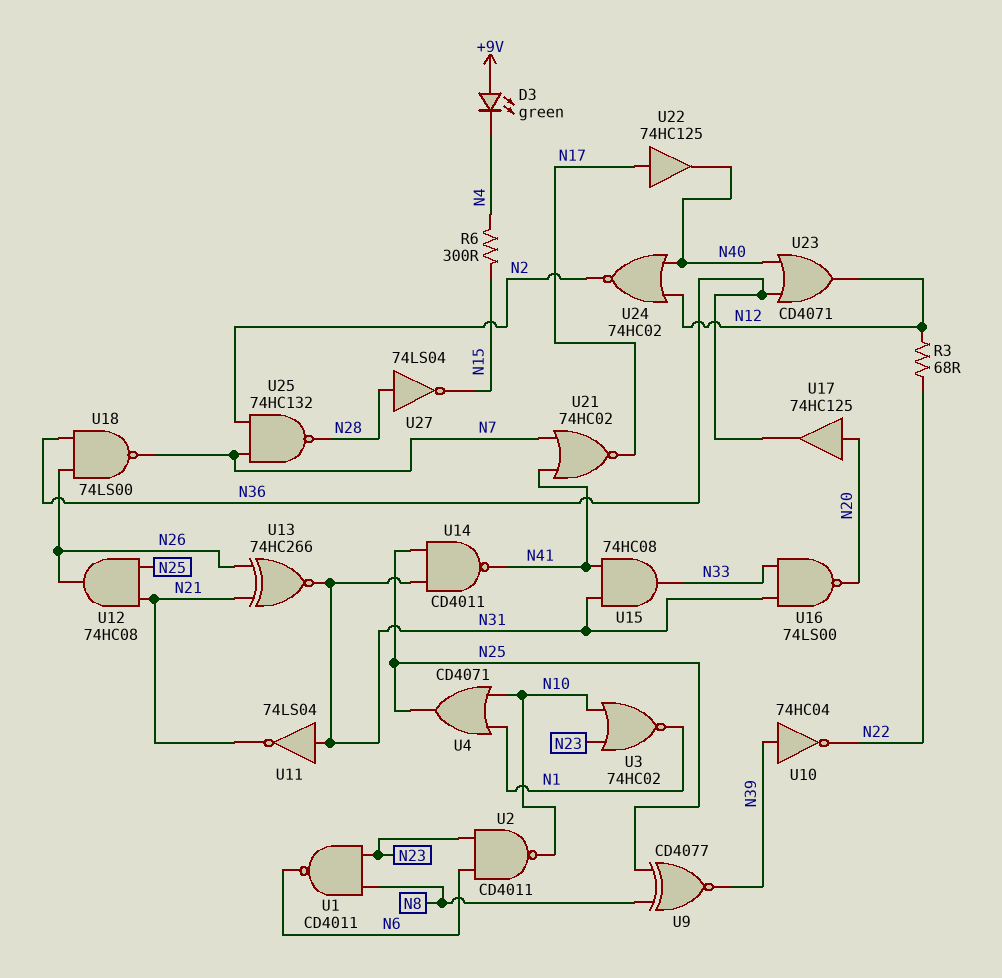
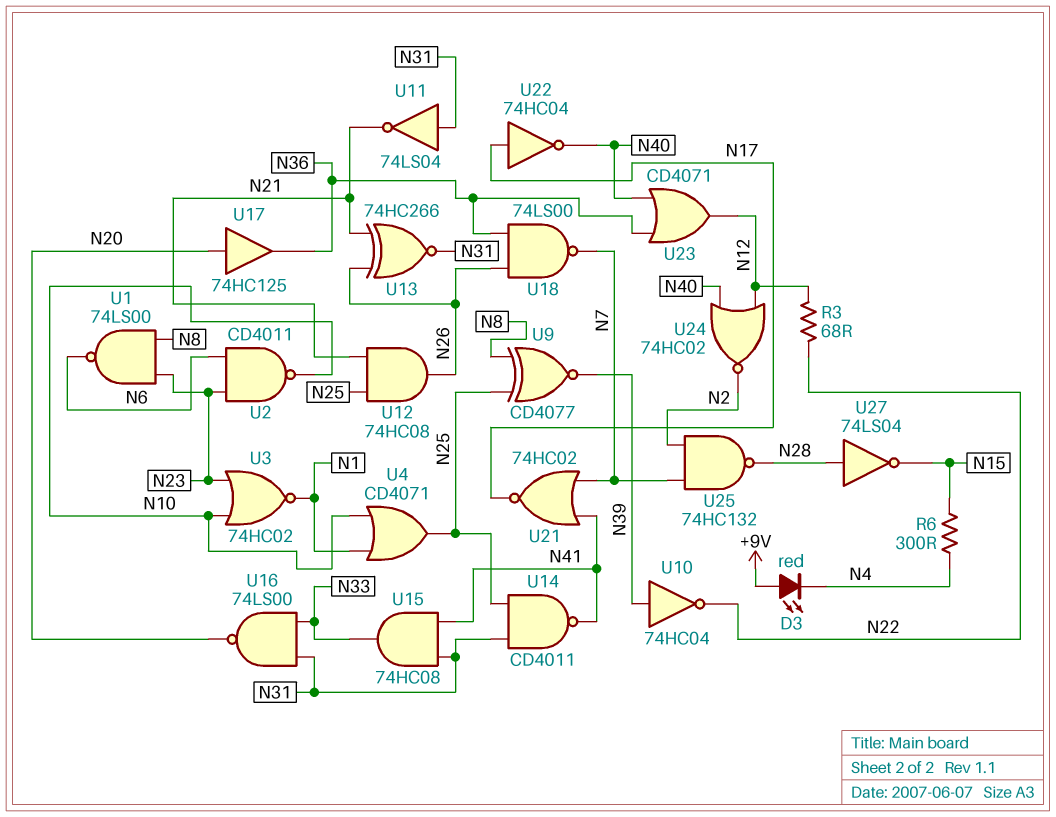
D3: LED green (A +9V, K N4) -> LED red (A +9V, K N4)
U1: NAND CD4011 (in N8, in N23, out N6) -> NAND 74LS00 (in N8, in N23, out N6)
U22: buffer 74HC125 (in N17, out N40) -> NOT 74HC04 (in N17, out N40)

